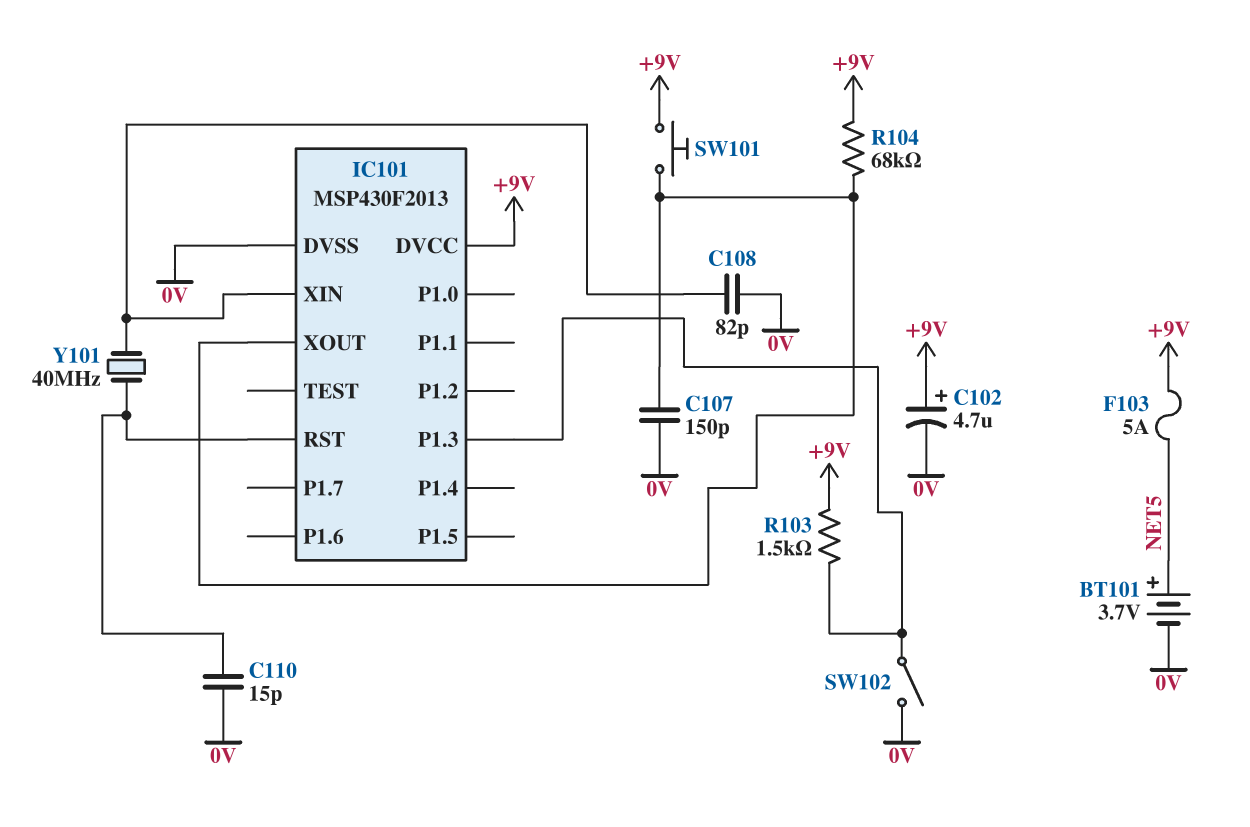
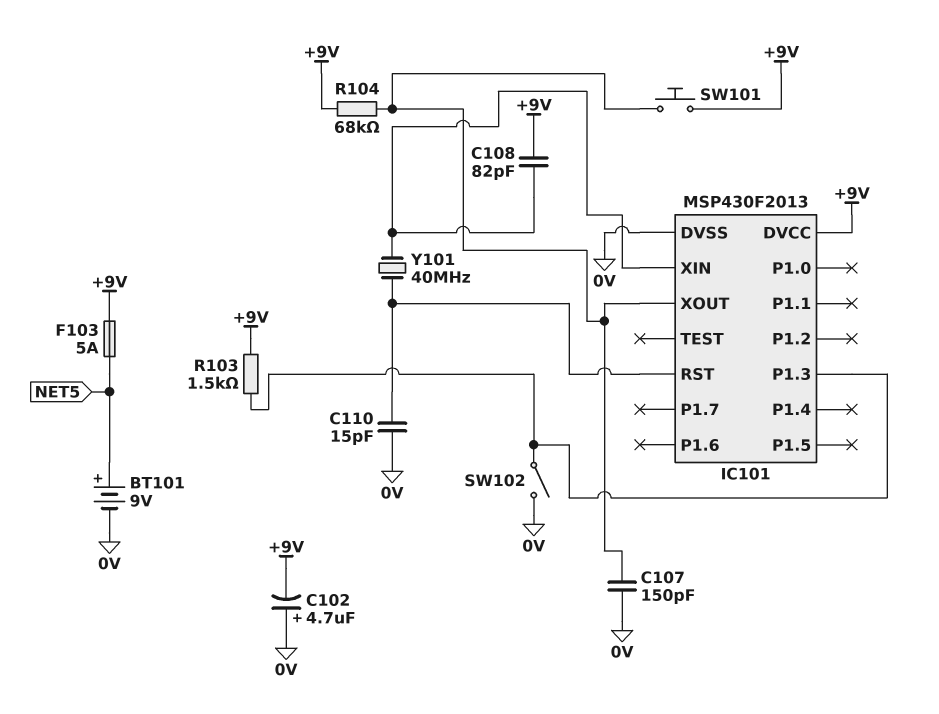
BT101: 3.7V (plus NET5, minus 0V) -> 9V (plus NET5, minus 0V)
C102: 4.7uF (plus +9V, minus 0V) -> 4.7uF (plus 0V, minus +9V)
C108: 82pF (0V, IC101/XIN) -> 82pF (+9V, IC101/XIN)

